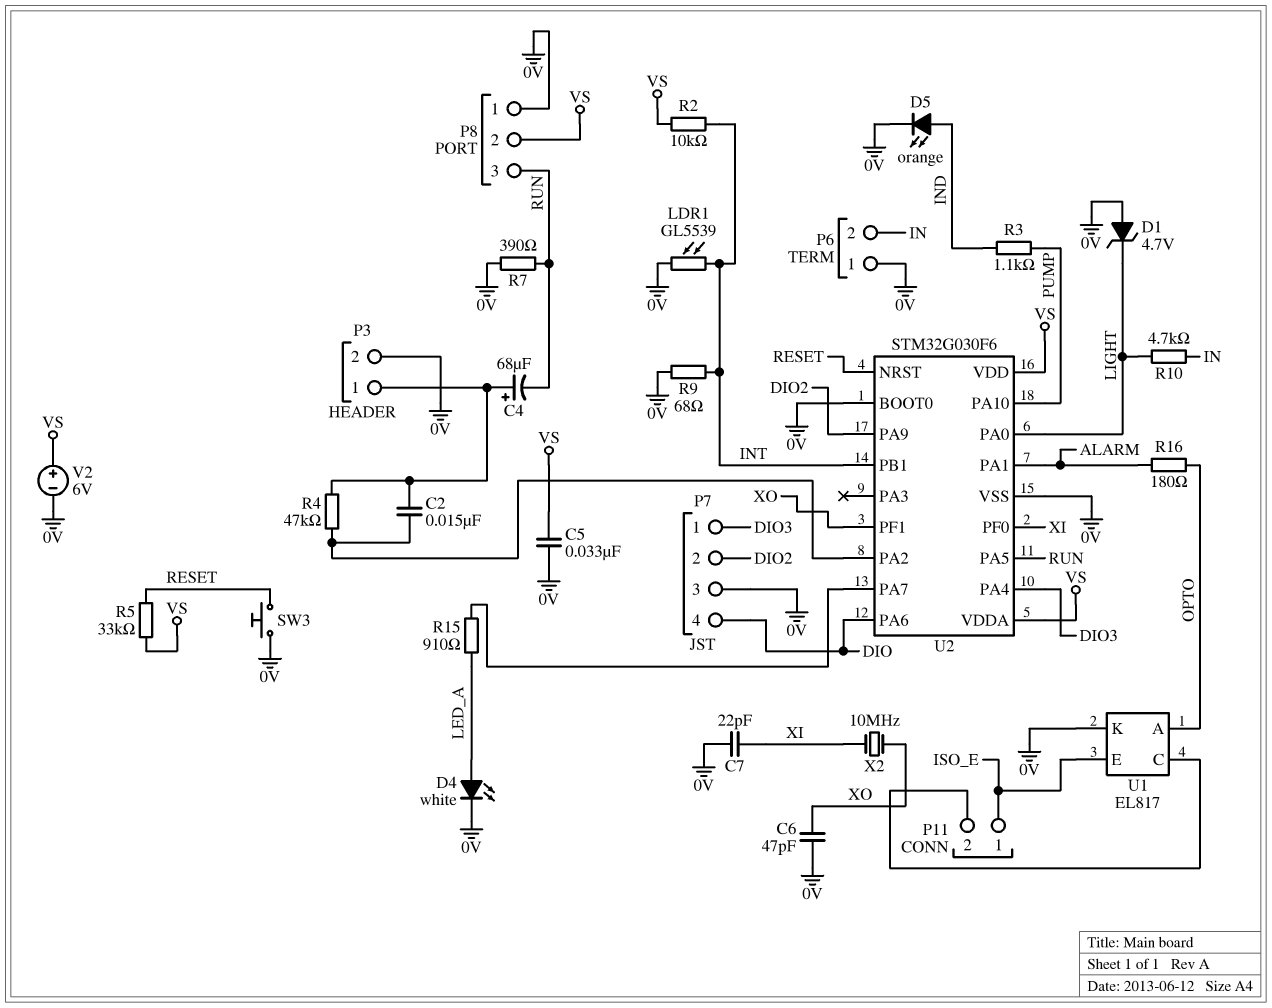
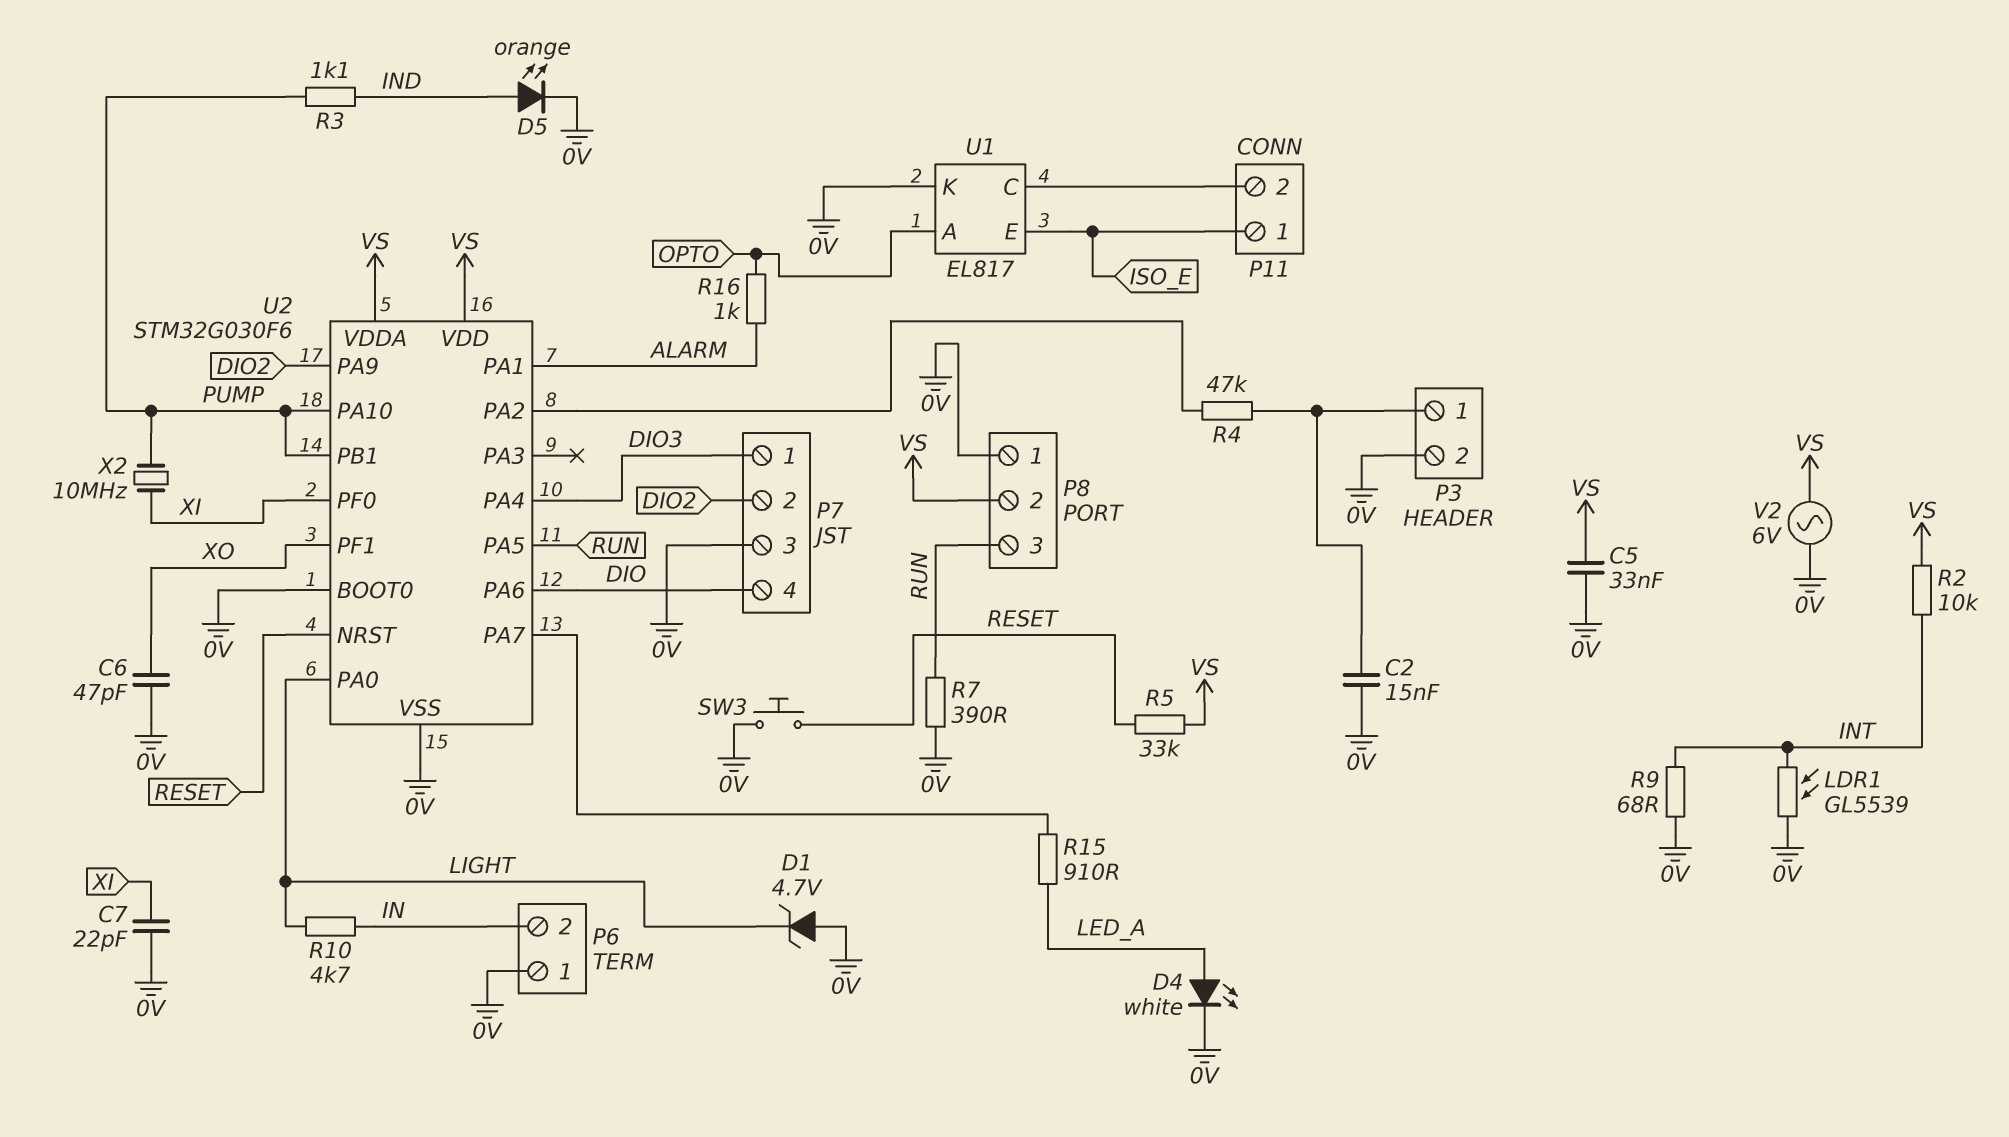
C2: 15nF (P3/1, U2/PA2) -> 15nF (0V, P3/1)
C4: 68uF (plus P3/1, minus RUN) -> none
R16: 180 (ALARM, OPTO) -> 1k (ALARM, OPTO)
U2 pin PB1: INT -> PUMP
V2: 6V (plus VS, minus 0V) -> AC 6V (0V, VS)
X2: 10MHz (XI, XO) -> 10MHz (PUMP, XI)

